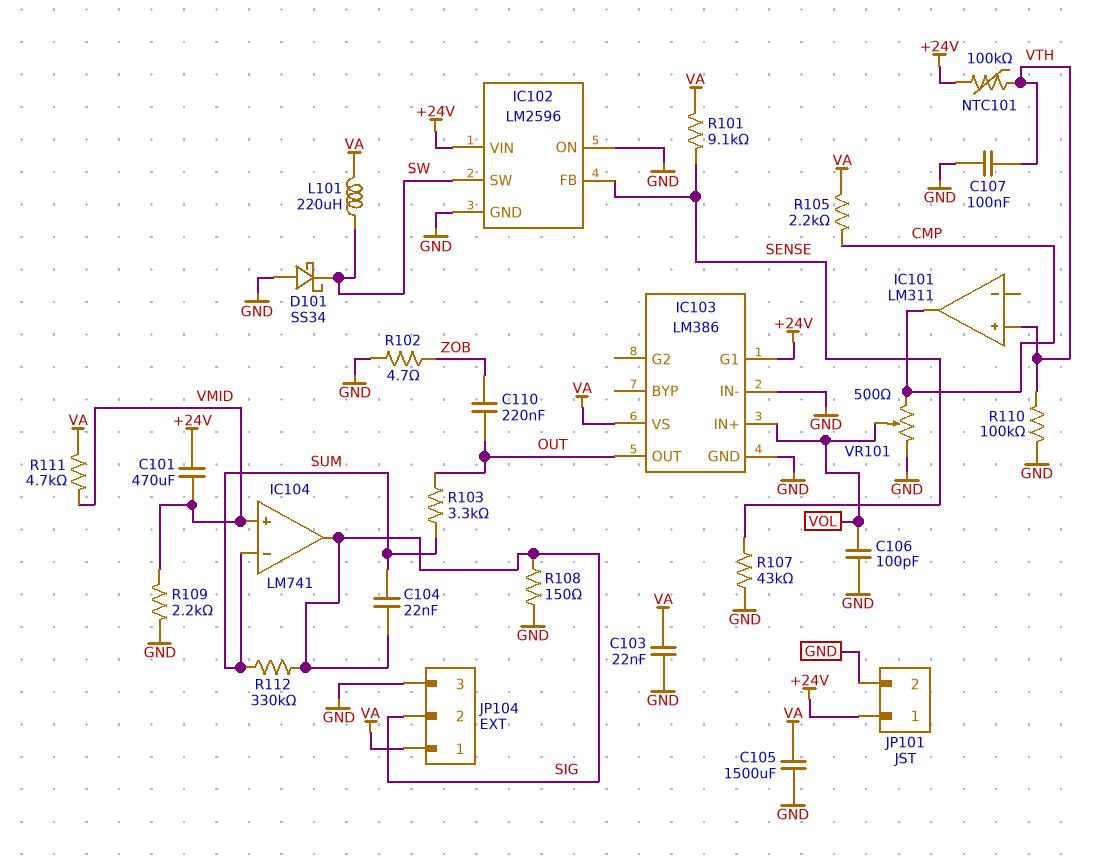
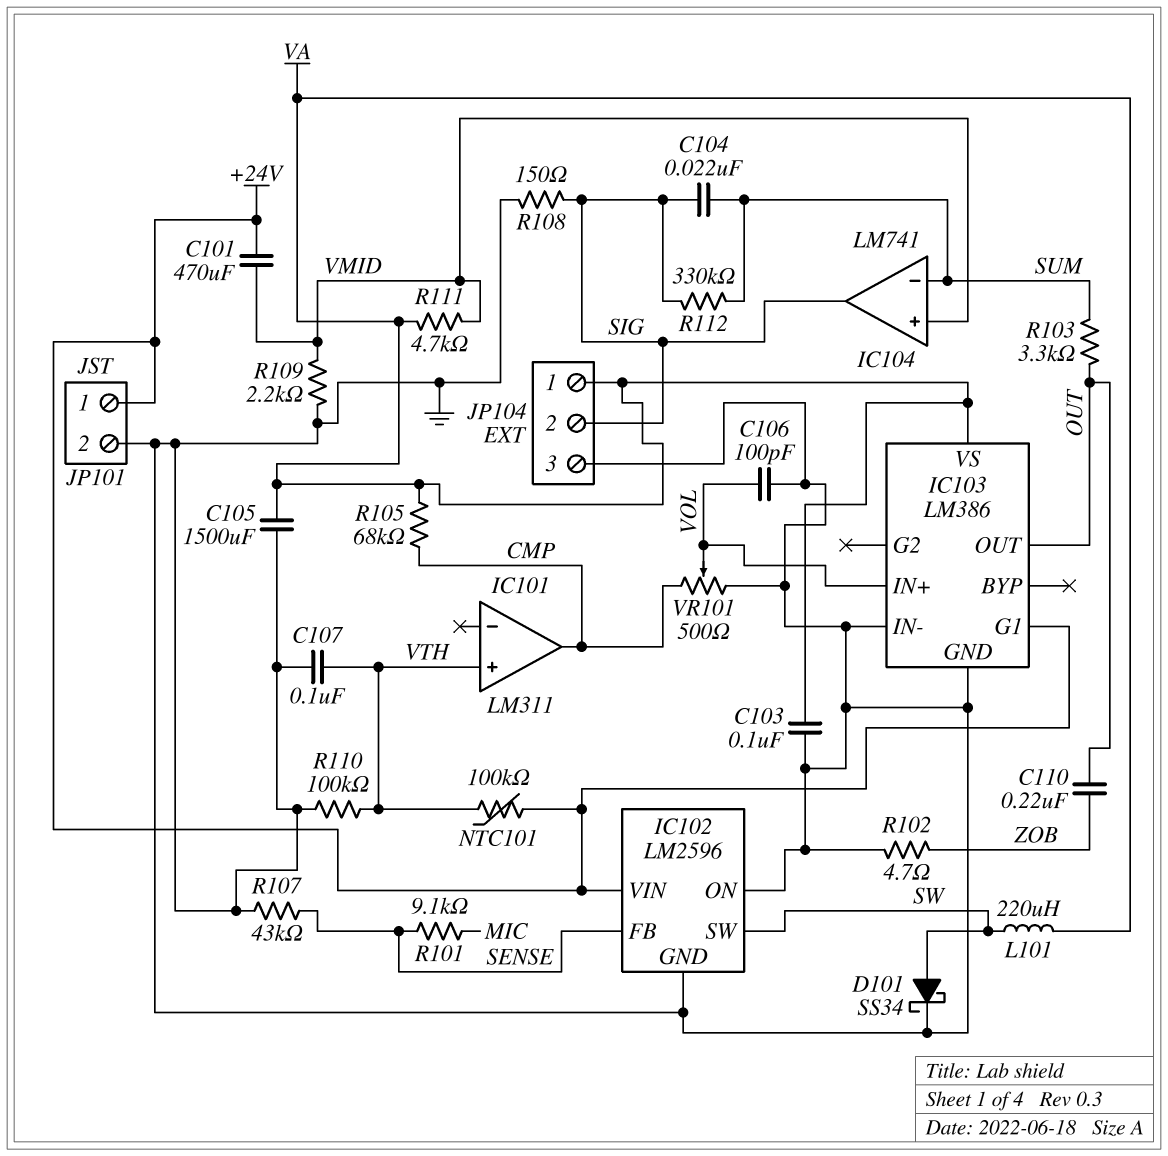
C103: 22nF (GND, VA) -> 100nF (GND, VA)
D101: schottky SS34 (A GND, K SW) -> schottky SS34 (A SW, K GND)
R101: 9.1k (SENSE, VA) -> 9.1k (MIC, SENSE)
R105: 2.2k (CMP, VA) -> 68k (CMP, VA)

